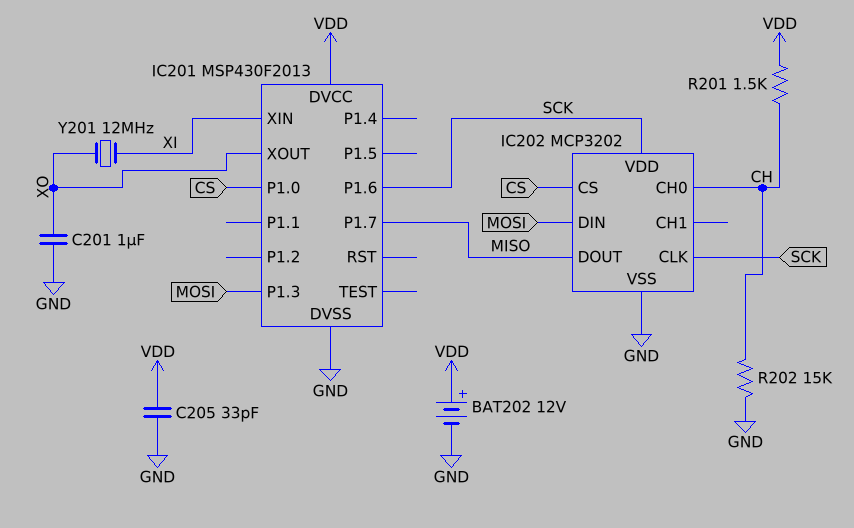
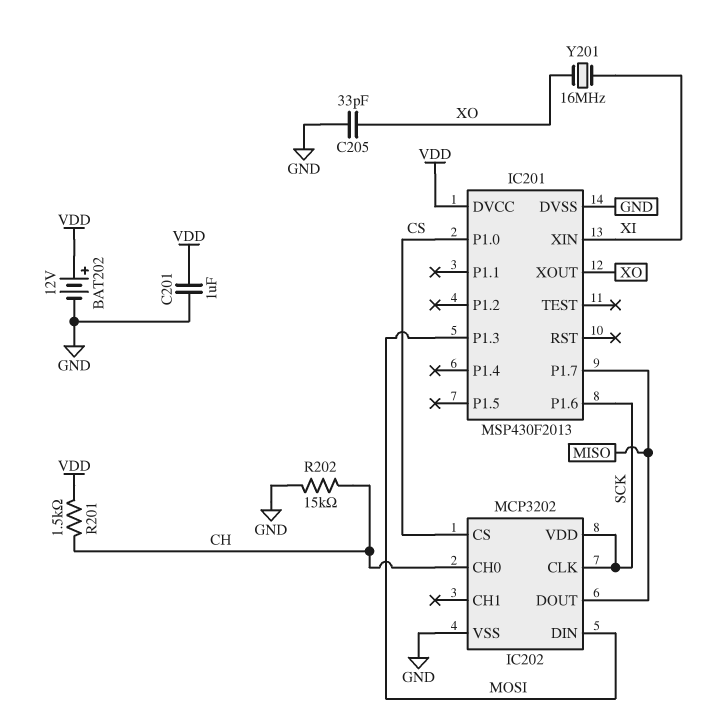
C201: 1uF (GND, XO) -> 1uF (GND, VDD)
C205: 33pF (GND, VDD) -> 33pF (GND, XO)
Y201: 12MHz (XI, XO) -> 16MHz (XI, XO)

